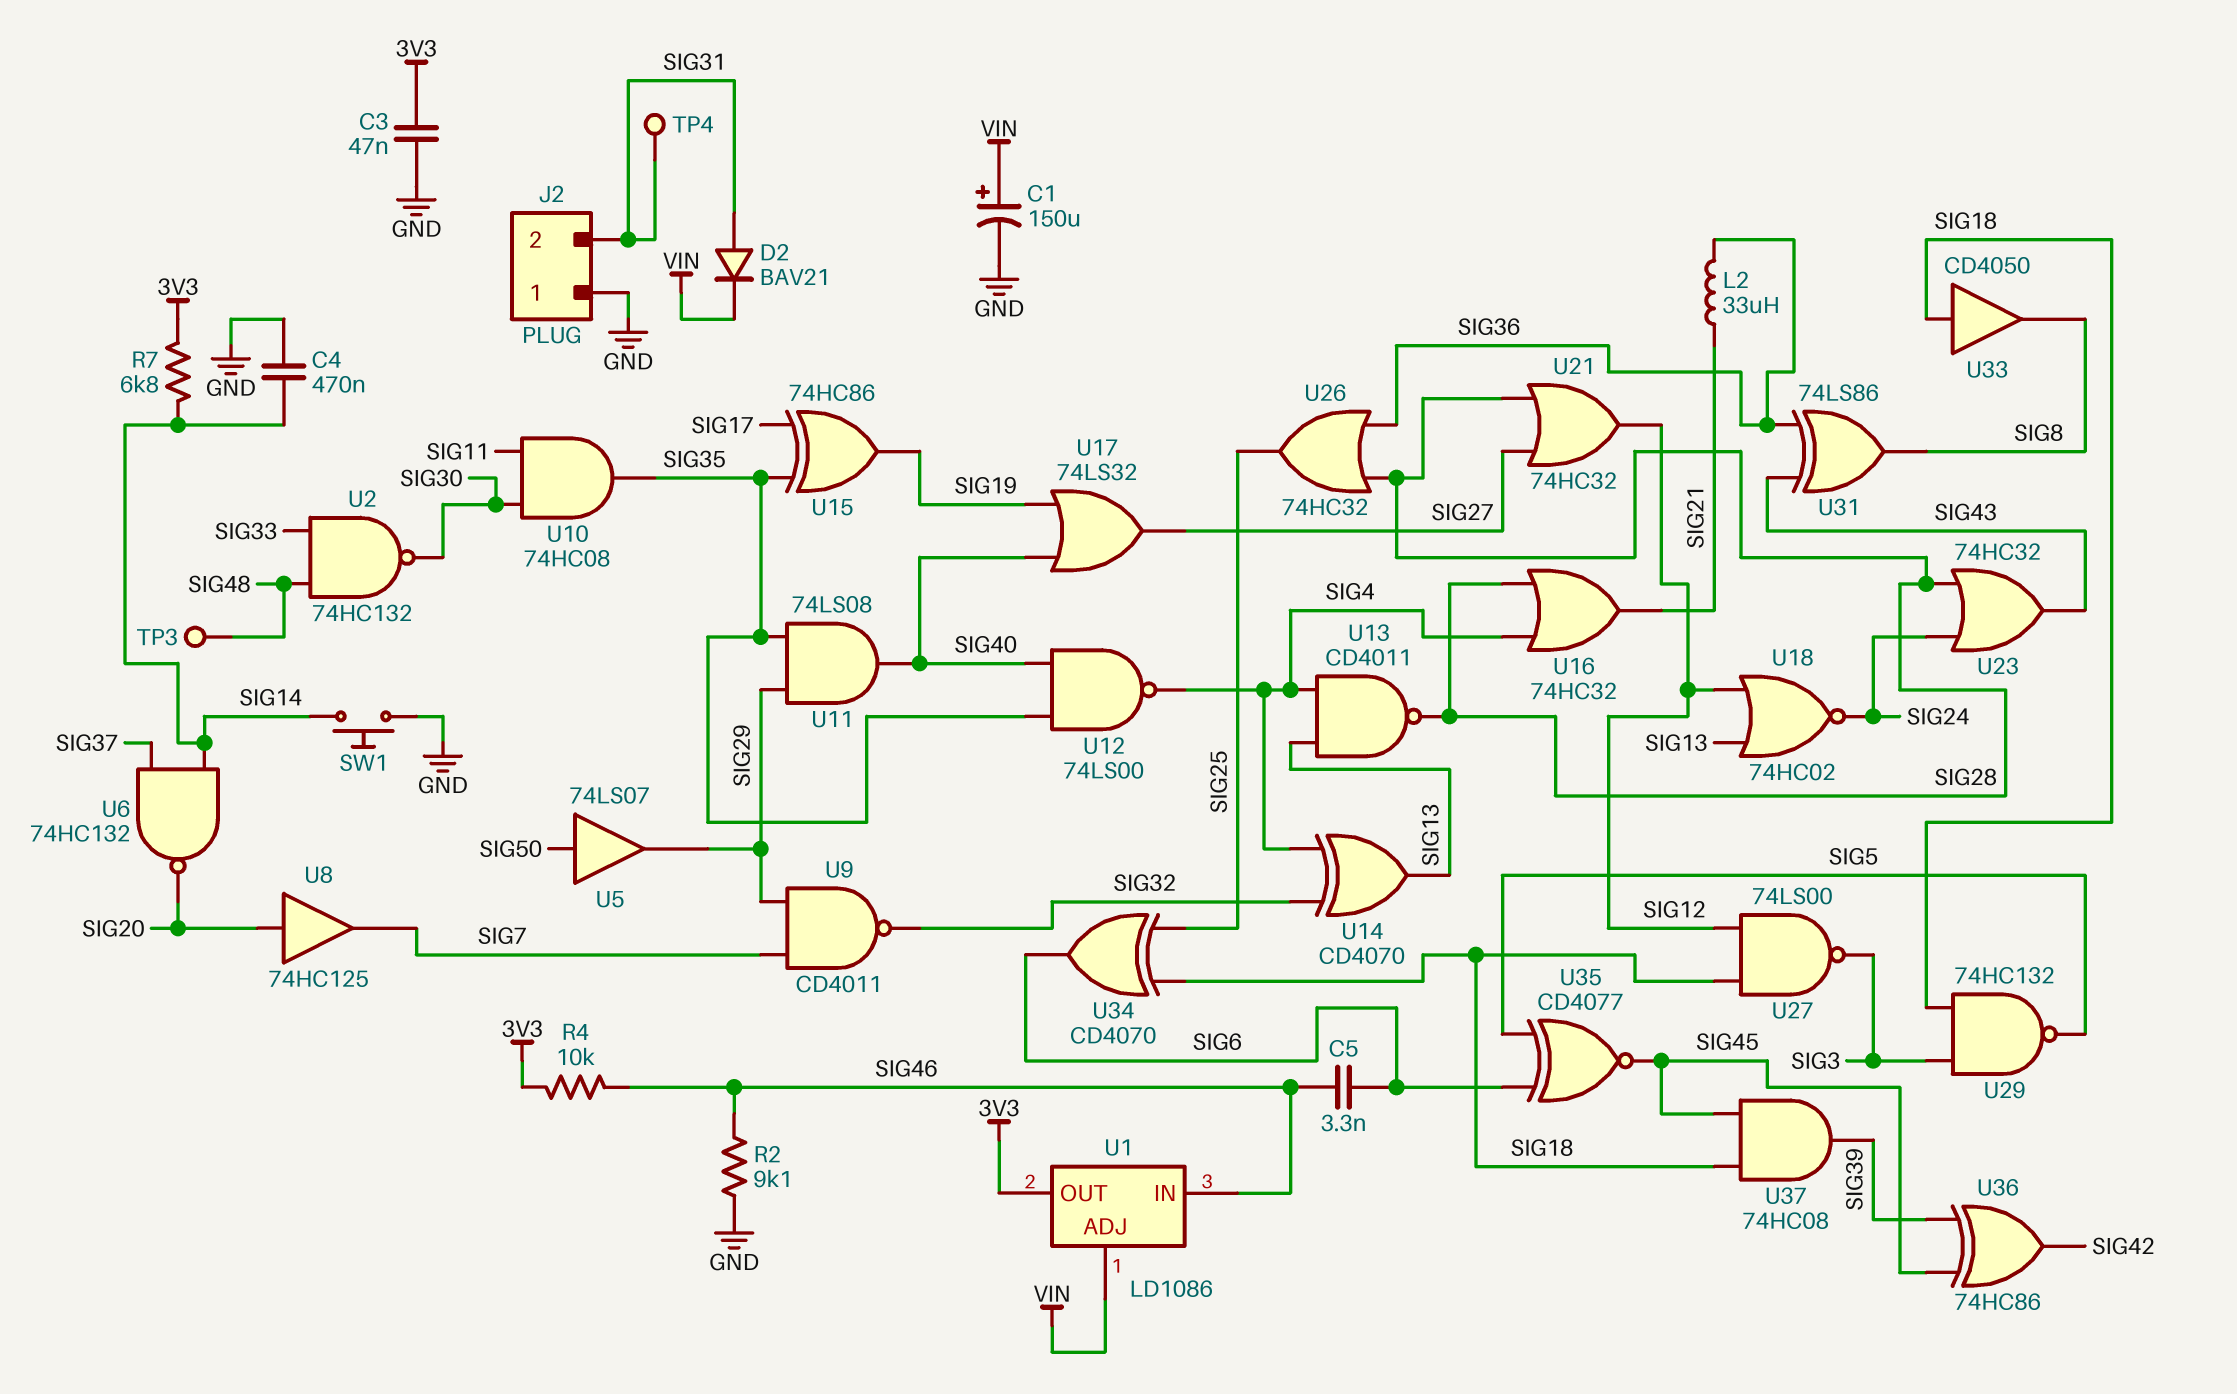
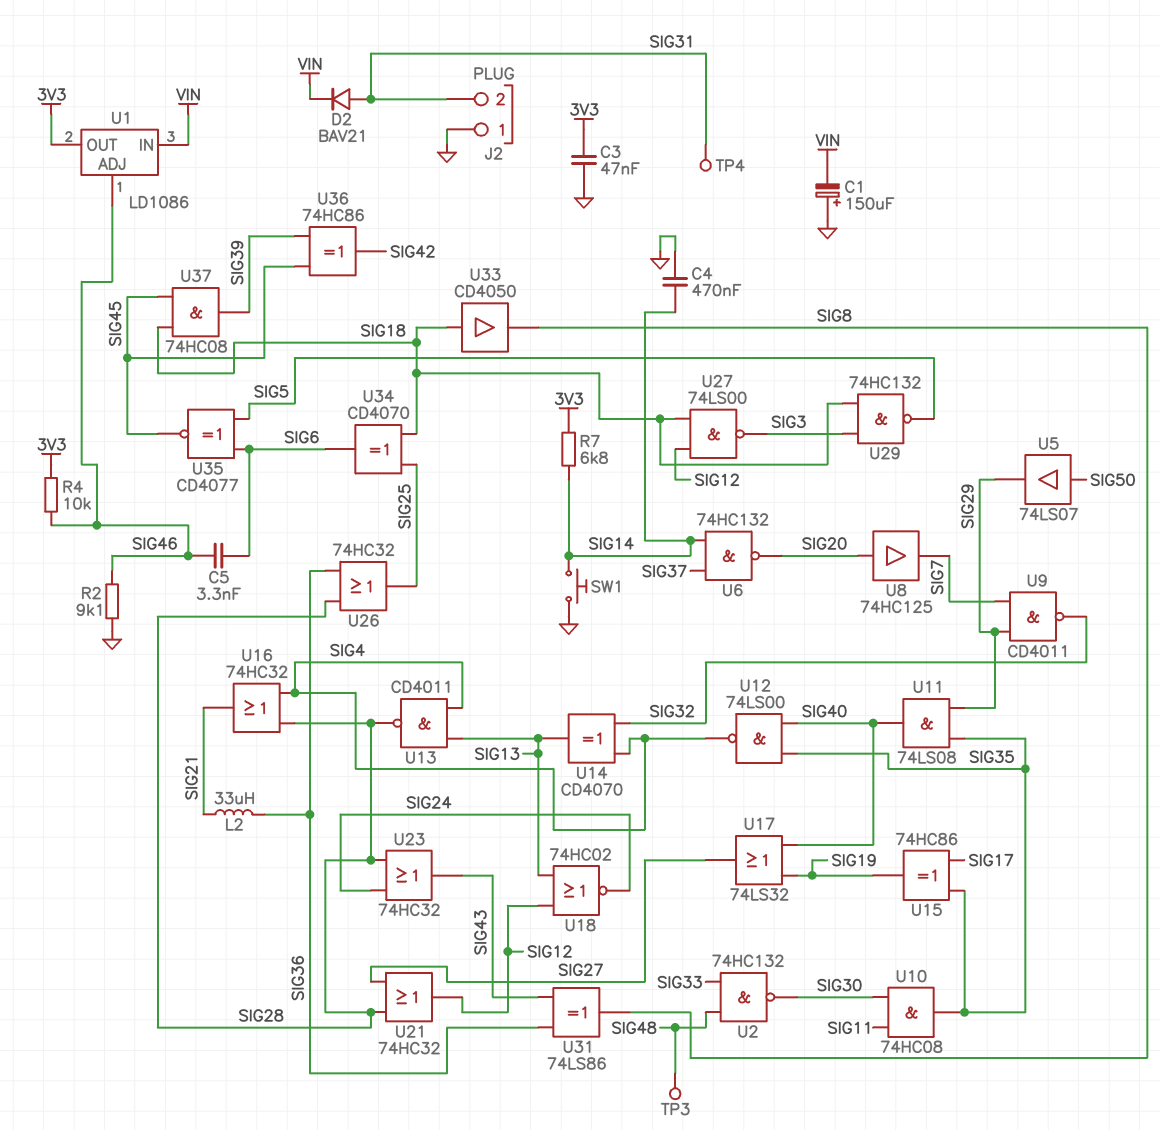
C1: 150uF (plus VIN, minus GND) -> 150uF (plus GND, minus VIN)
U1 pin ADJ: VIN -> SIG46
U1 pin IN: SIG46 -> VIN

